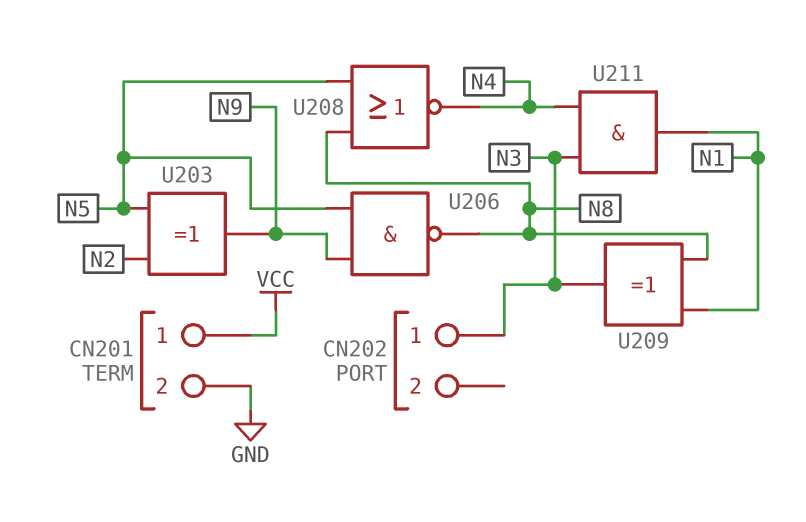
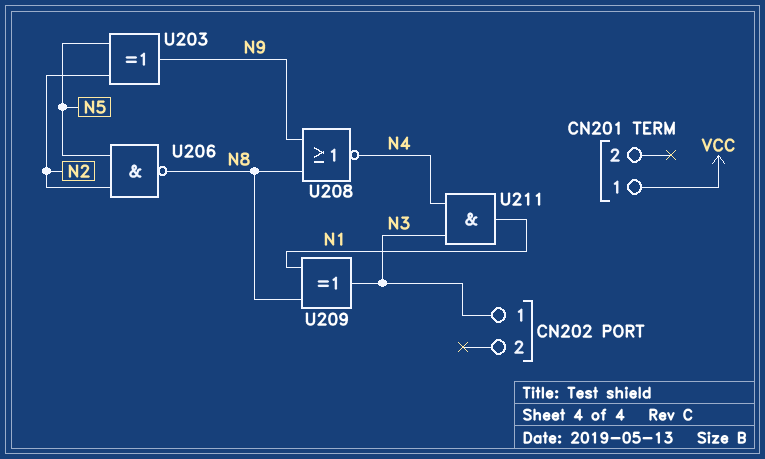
CN201 pin 2: GND -> none
U206: NAND (in N5, in N9, out N8) -> NAND (in N2, in N5, out N8)
U208: NOR (in N5, in N8, out N4) -> NOR (in N8, in N9, out N4)

